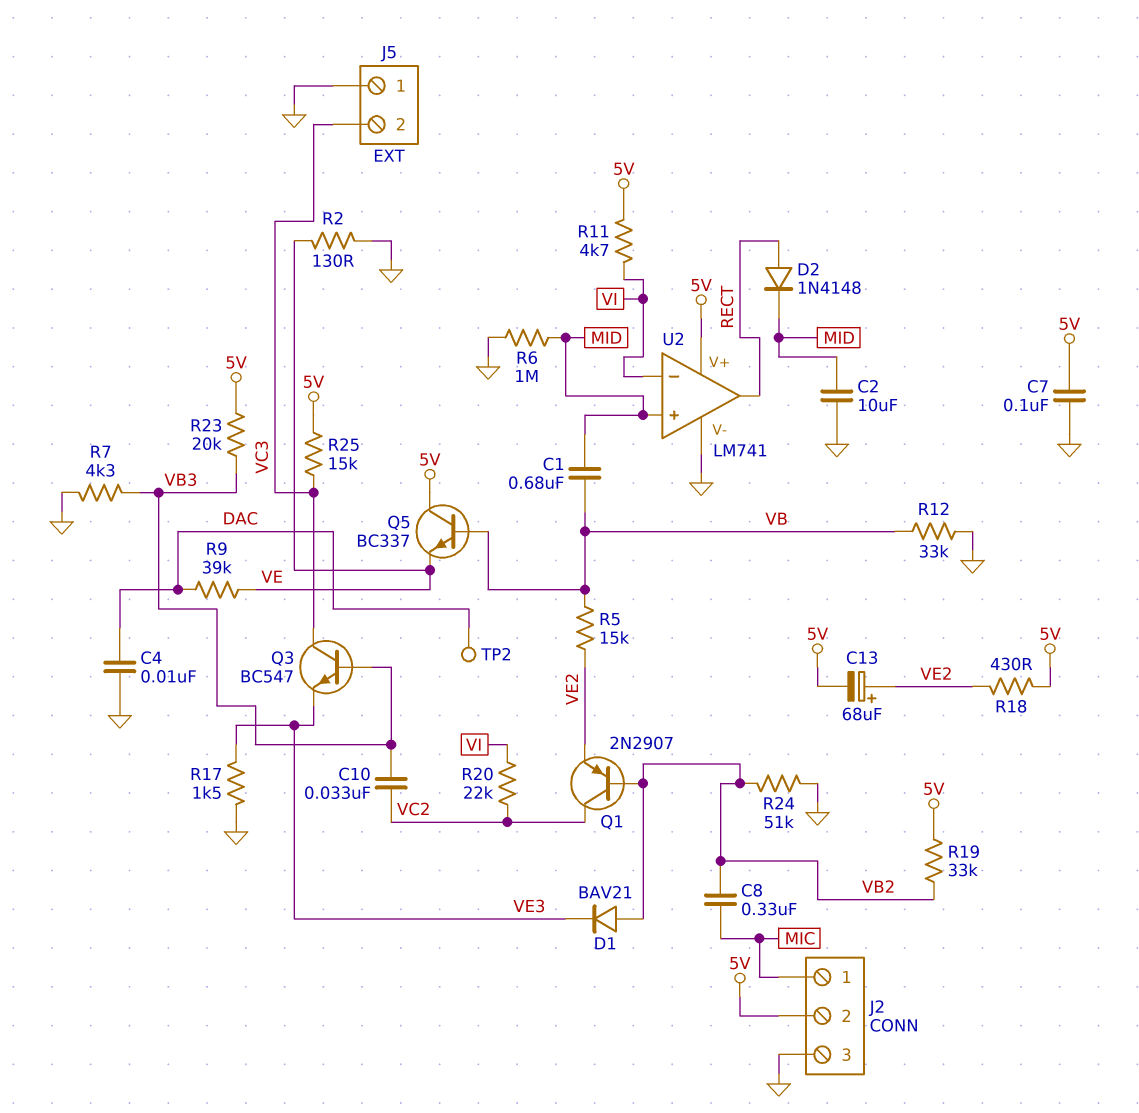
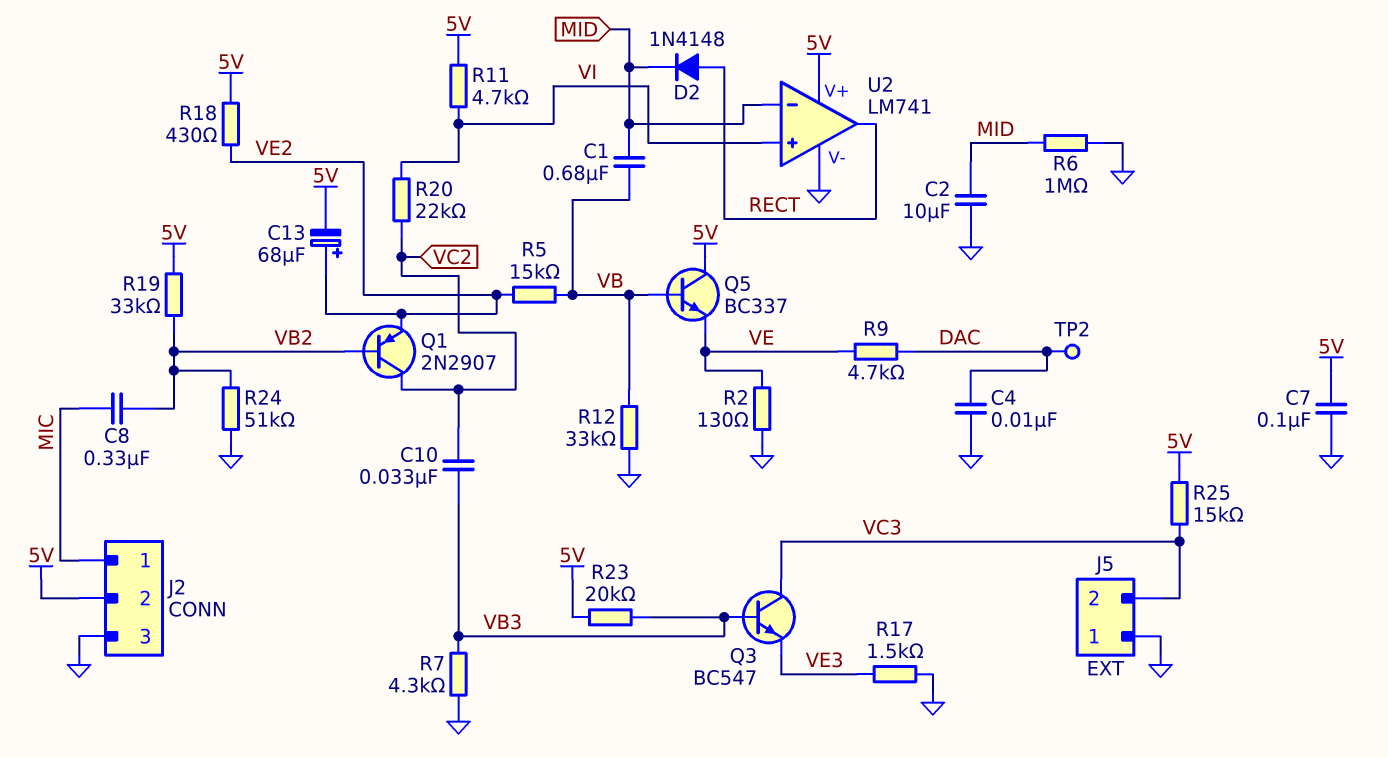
D1: diode BAV21 (A VB2, K VE3) -> none
R9: 39k (DAC, VE) -> 4.7k (DAC, VE)
U2 pin in+: MID -> VI
U2 pin in-: VI -> MID

